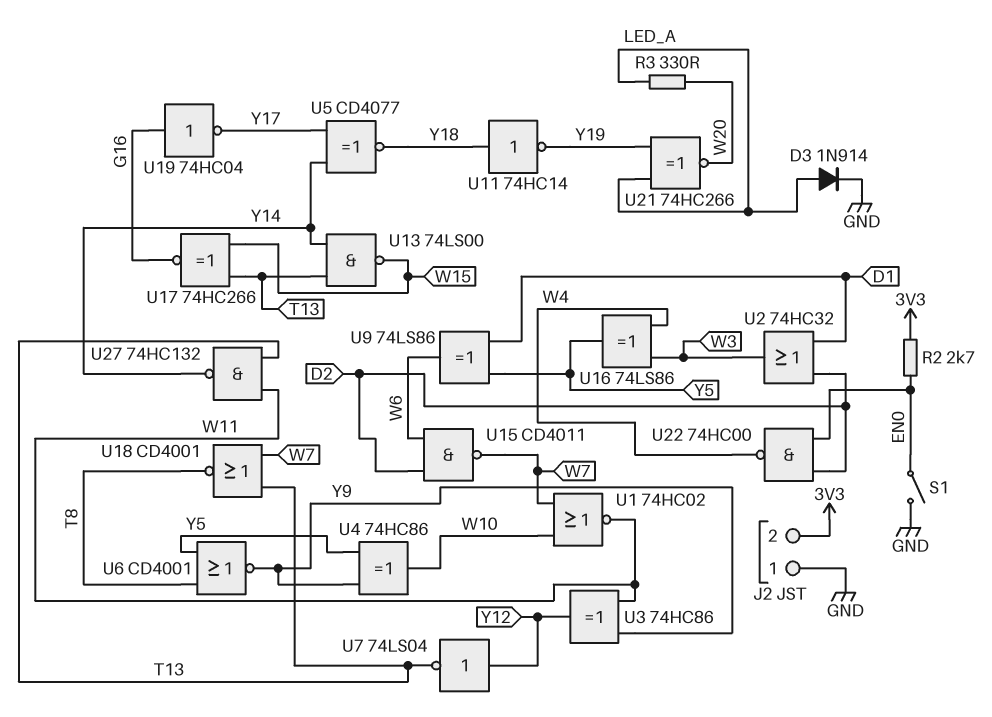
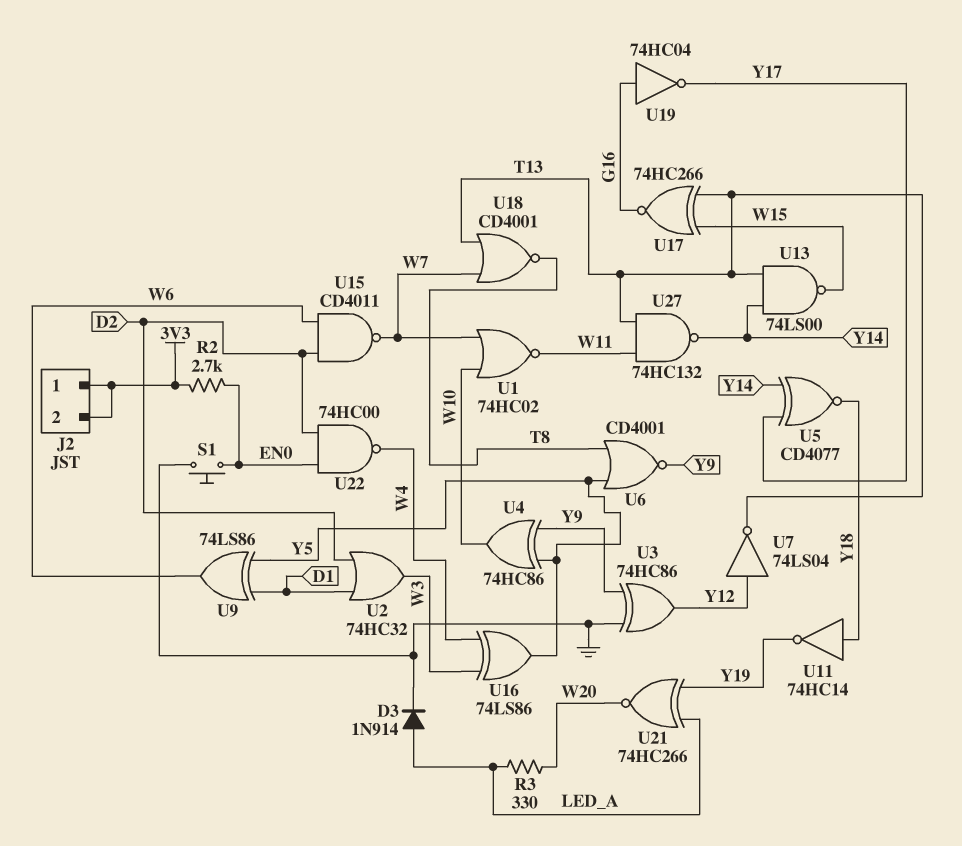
J2 pin 1: GND -> 3V3
S1: switch (EN0, GND) -> button (EN0, GND)
U3: XOR 74HC86 (in W11, in Y9, out Y12) -> XOR 74HC86 (in GND, in Y9, out Y12)

